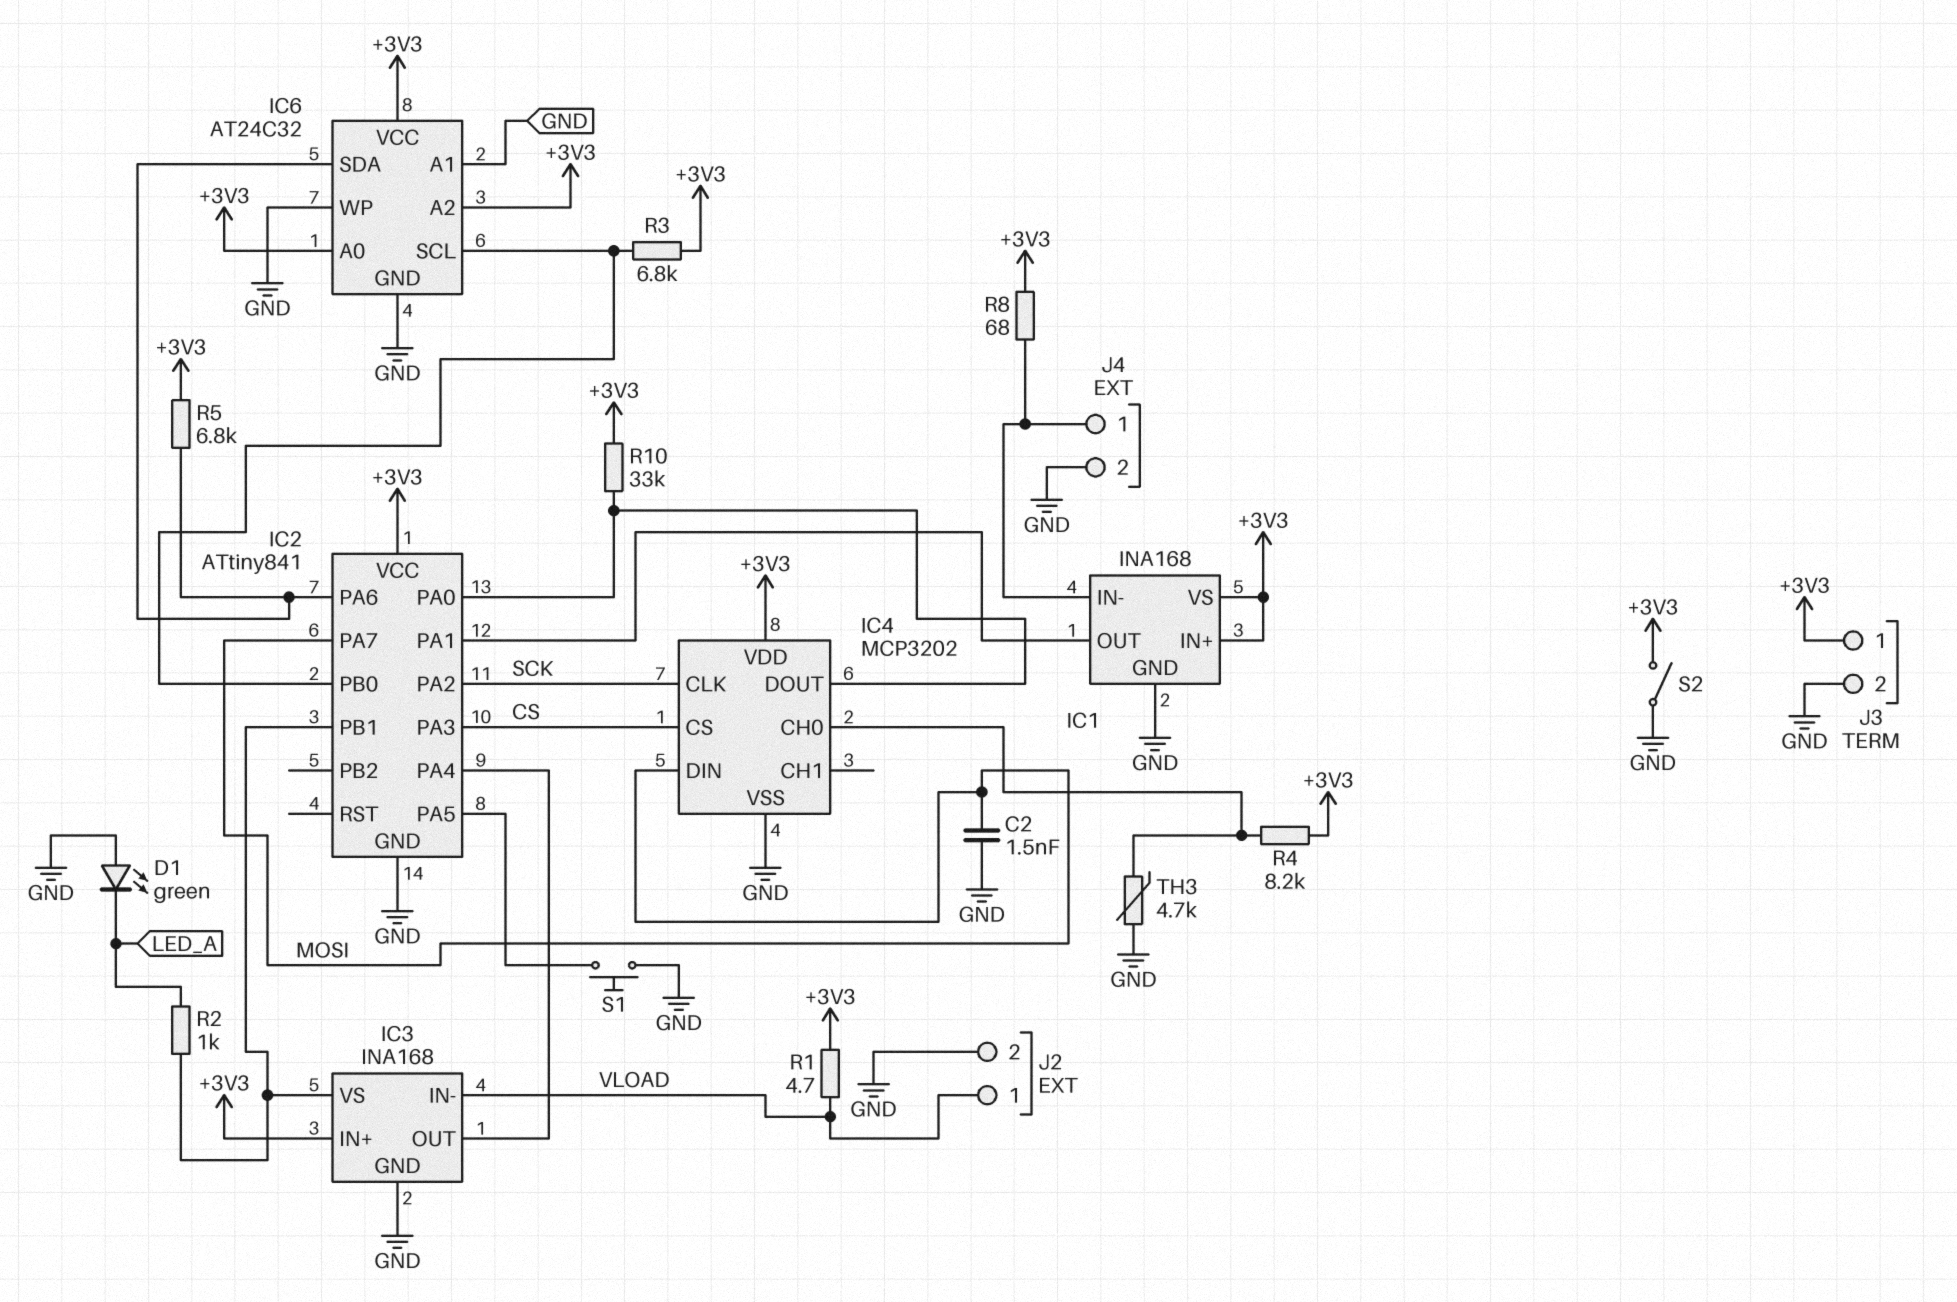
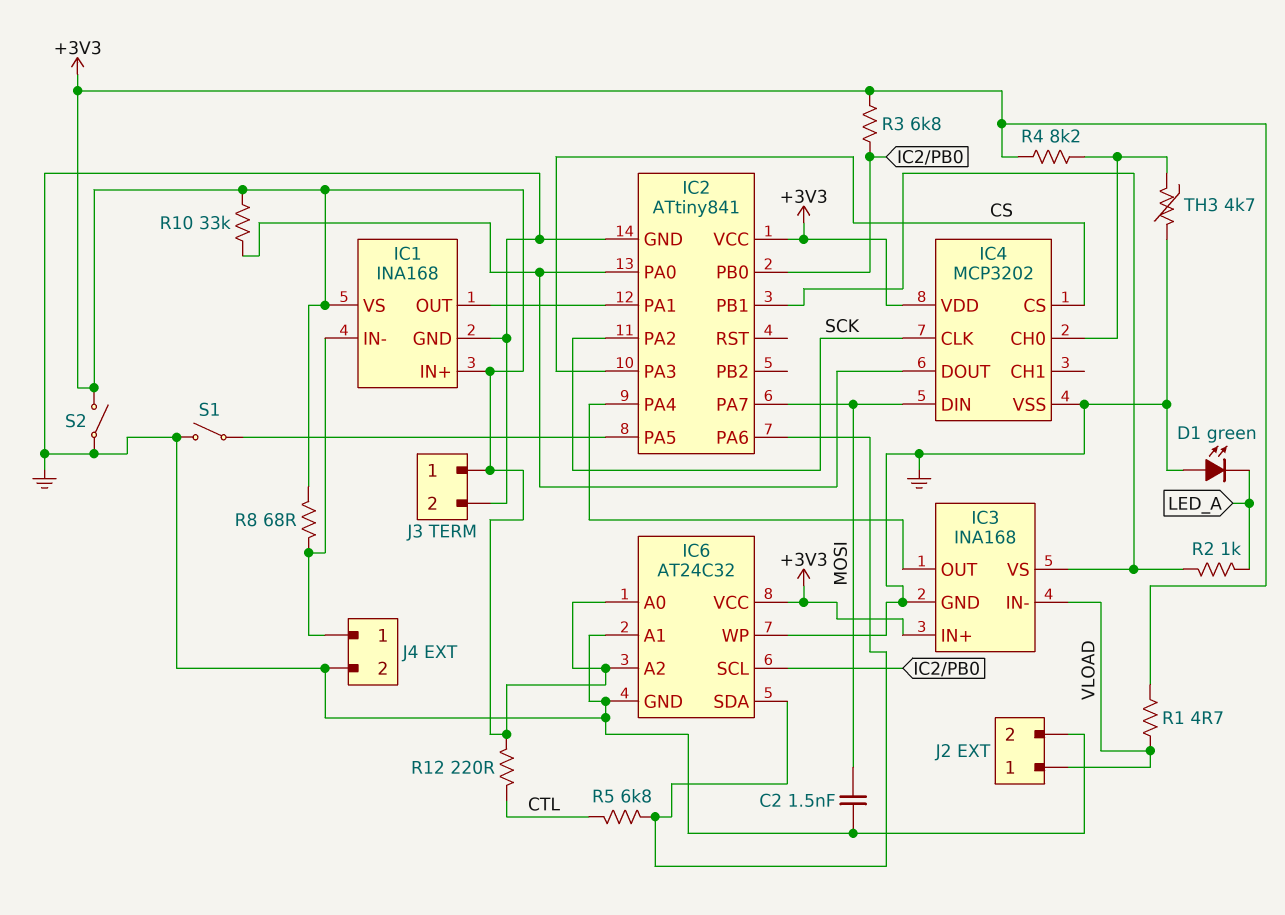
R5: 6.8k (+3V3, IC2/PA6) -> 6.8k (CTL, IC2/PA6)
R12: none -> 220 (+3V3, CTL)
S1: button (GND, IC2/PA5) -> switch (GND, IC2/PA5)

